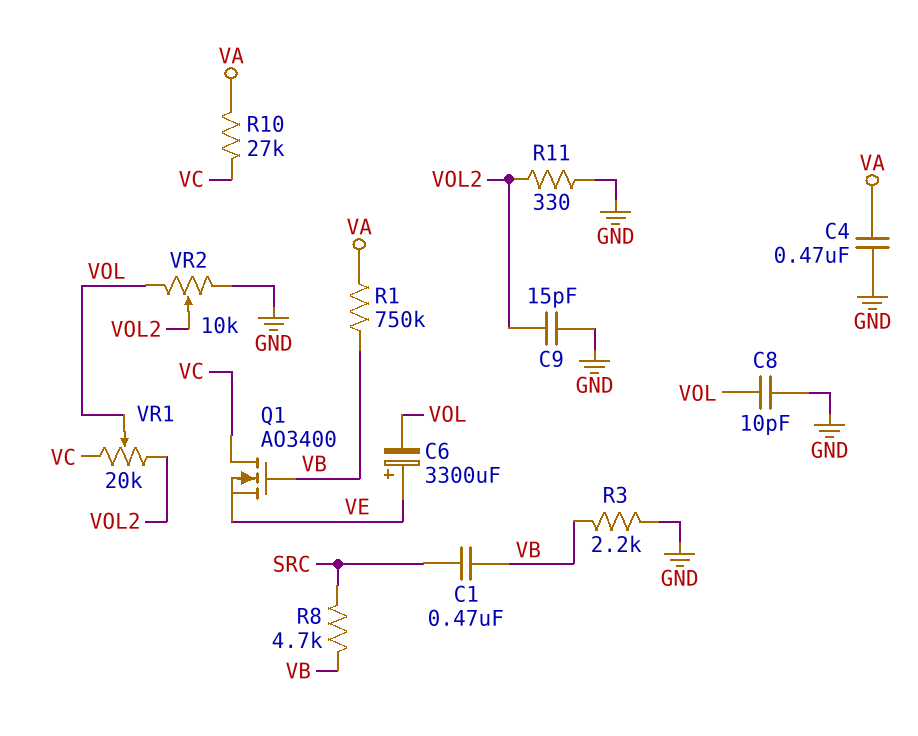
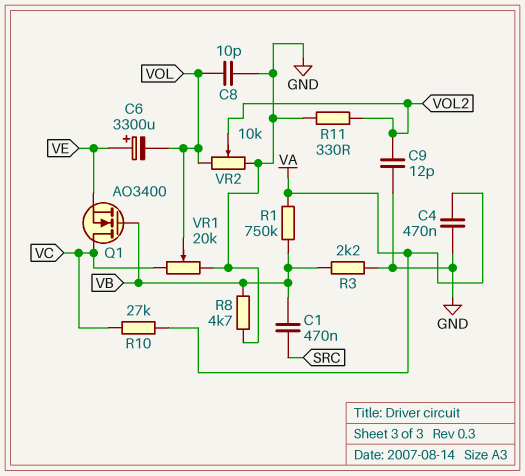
C9: 15pF (GND, VOL2) -> 12pF (GND, VOL2)
R8: 4.7k (SRC, VB) -> 4.7k (GND, VB)
VR1: 20k (VC, VOL2, wiper VOL) -> 20k (GND, VC, wiper VOL)

